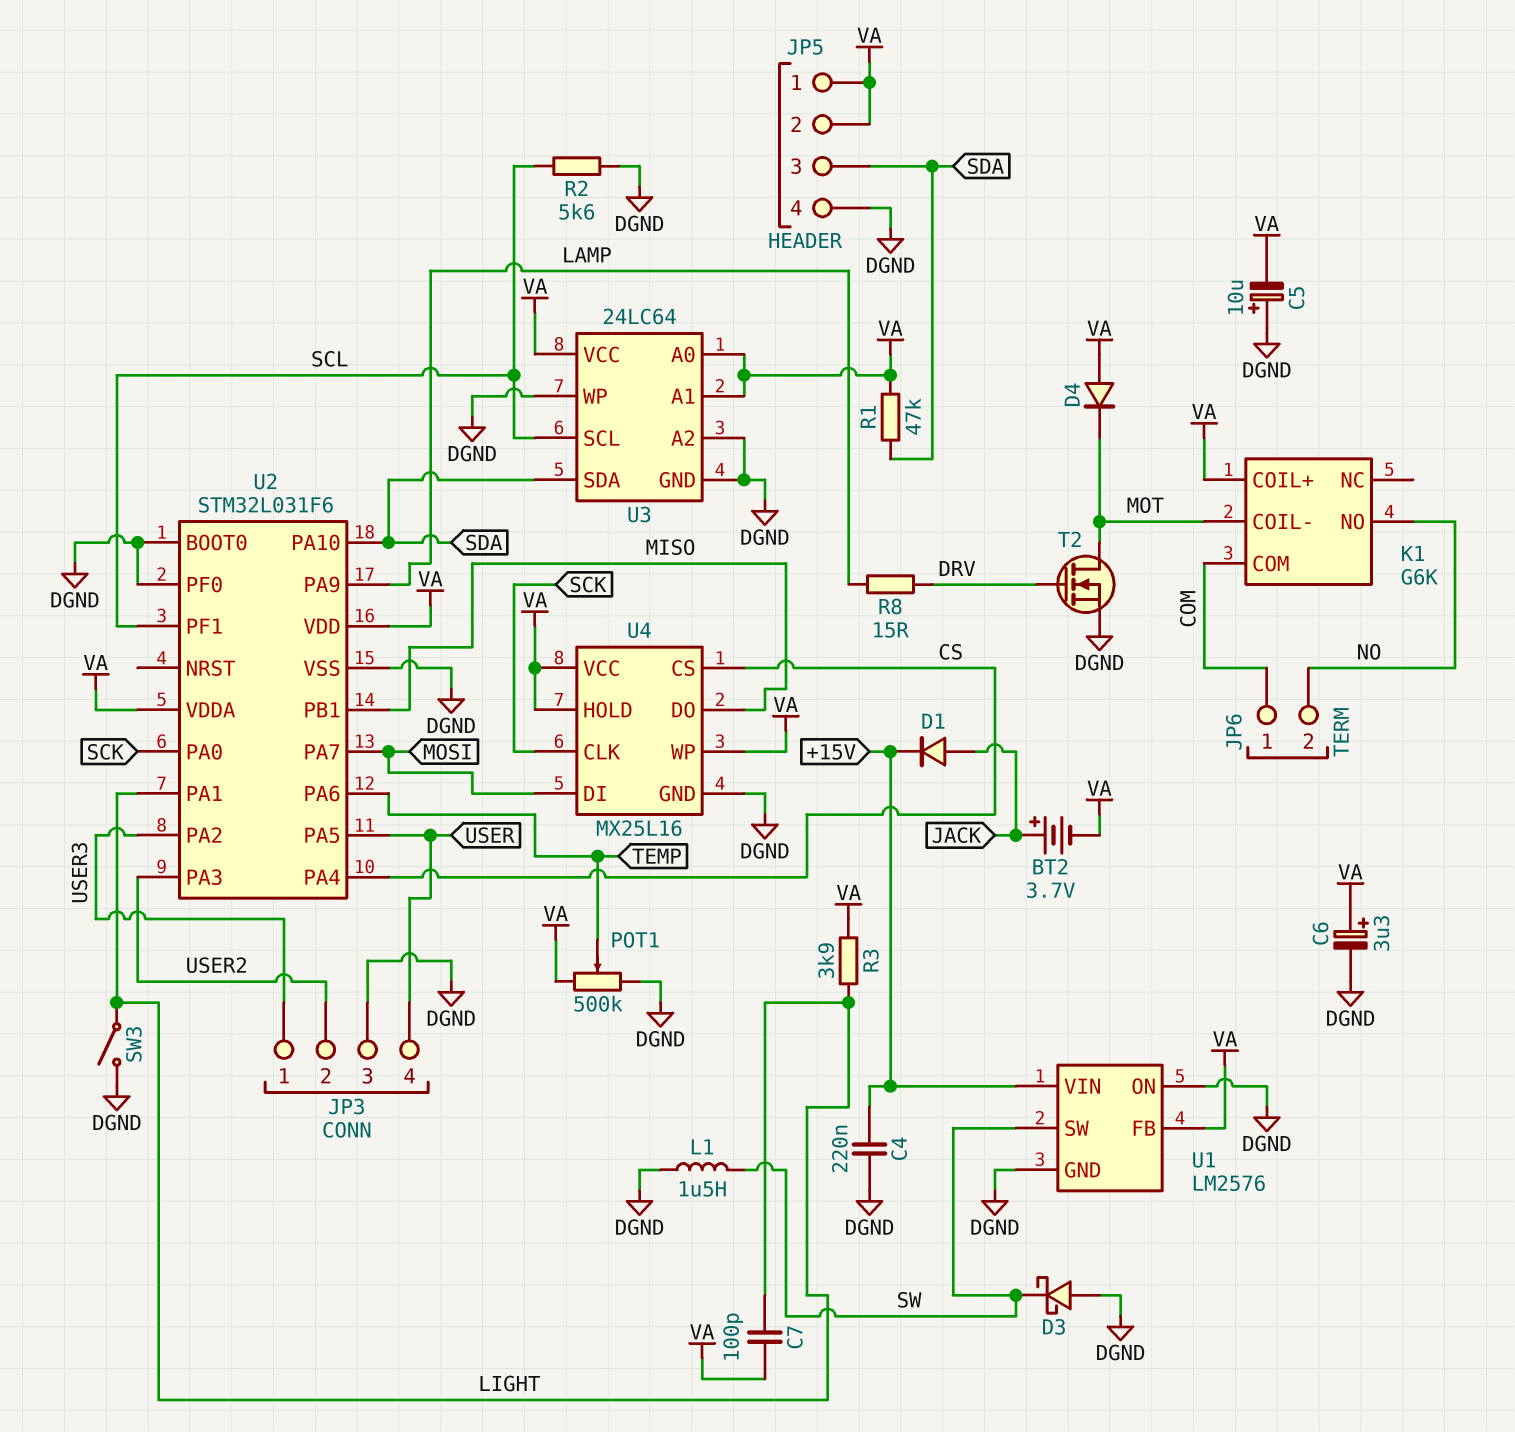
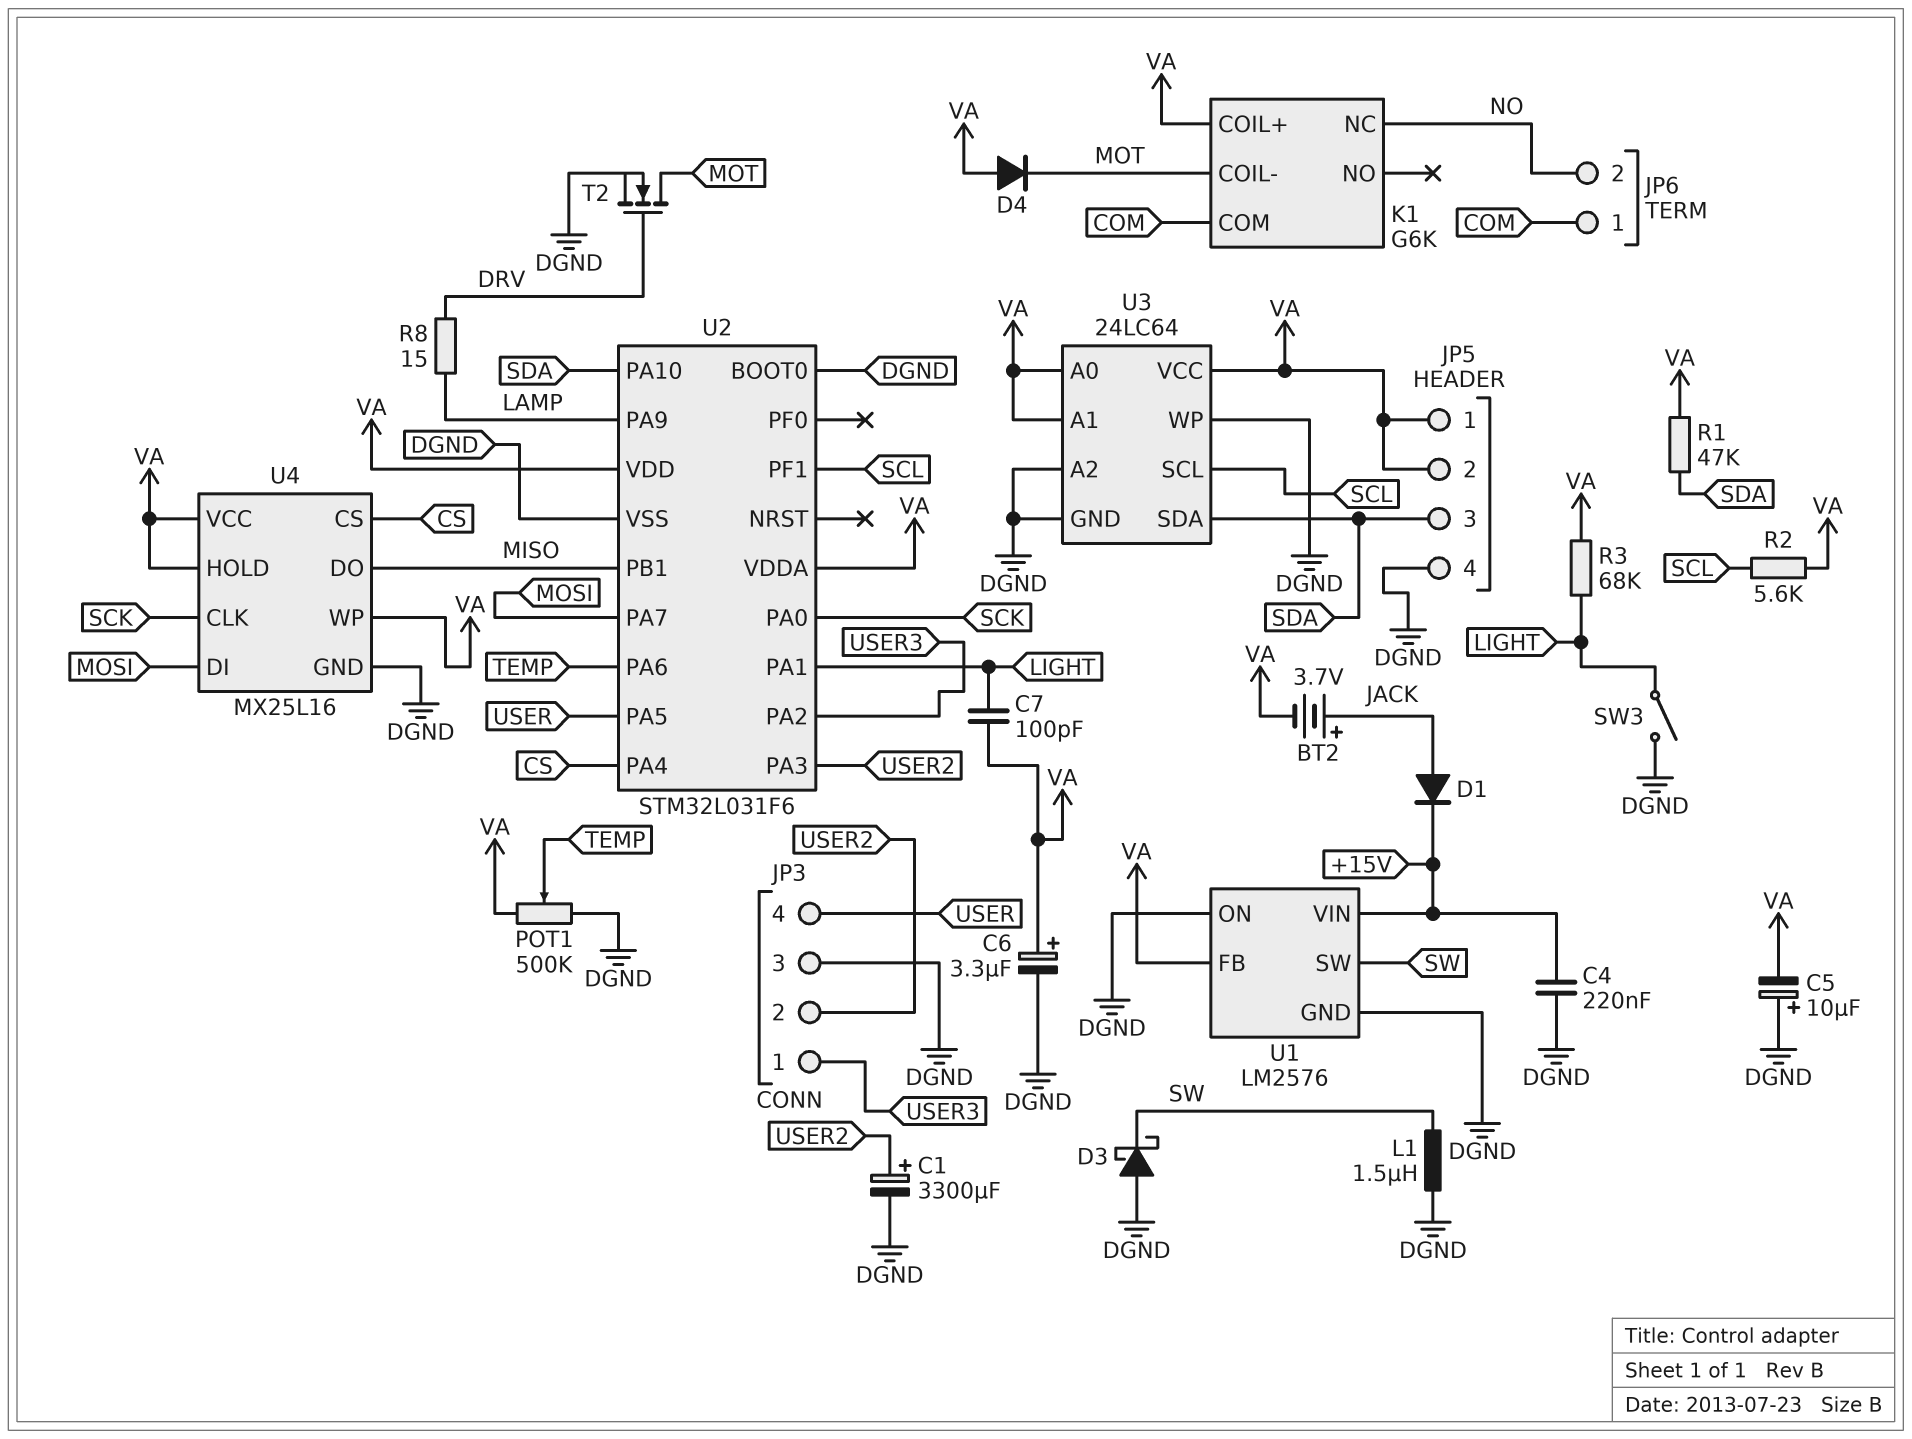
C1: none -> 3300uF (plus USER2, minus DGND)
K1 pin NC: none -> NO
K1 pin NO: NO -> none
R2: 5.6k (DGND, SCL) -> 5.6k (SCL, VA)
R3: 3.9k (LIGHT, VA) -> 68k (LIGHT, VA)
U2 pin PF0: DGND -> none

